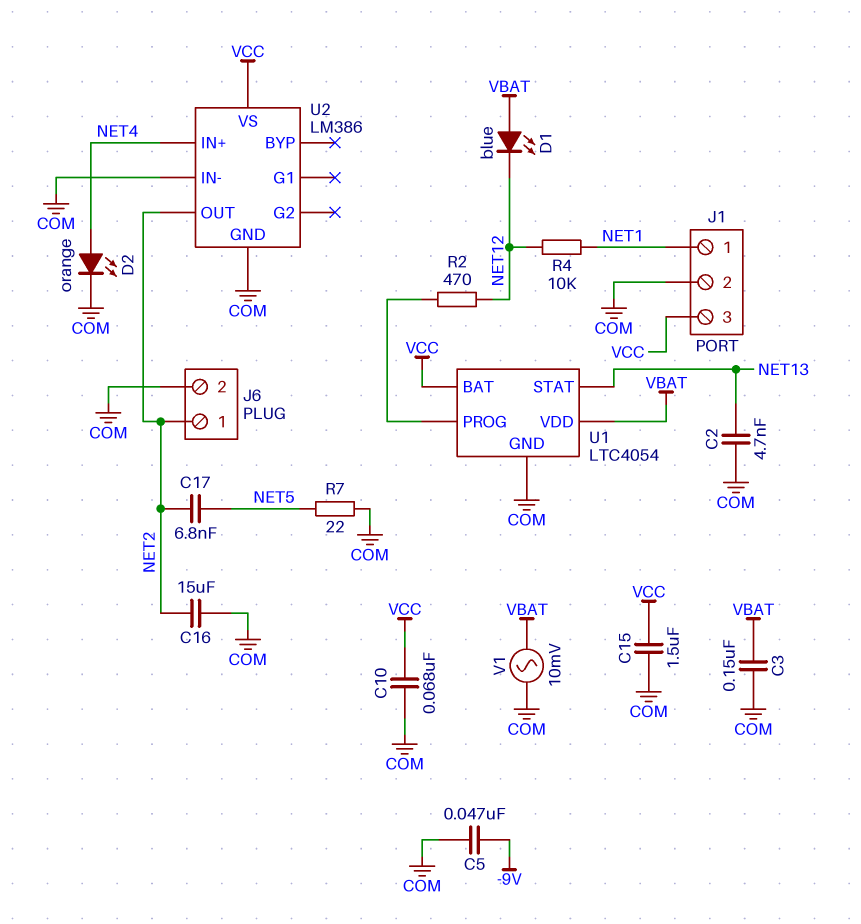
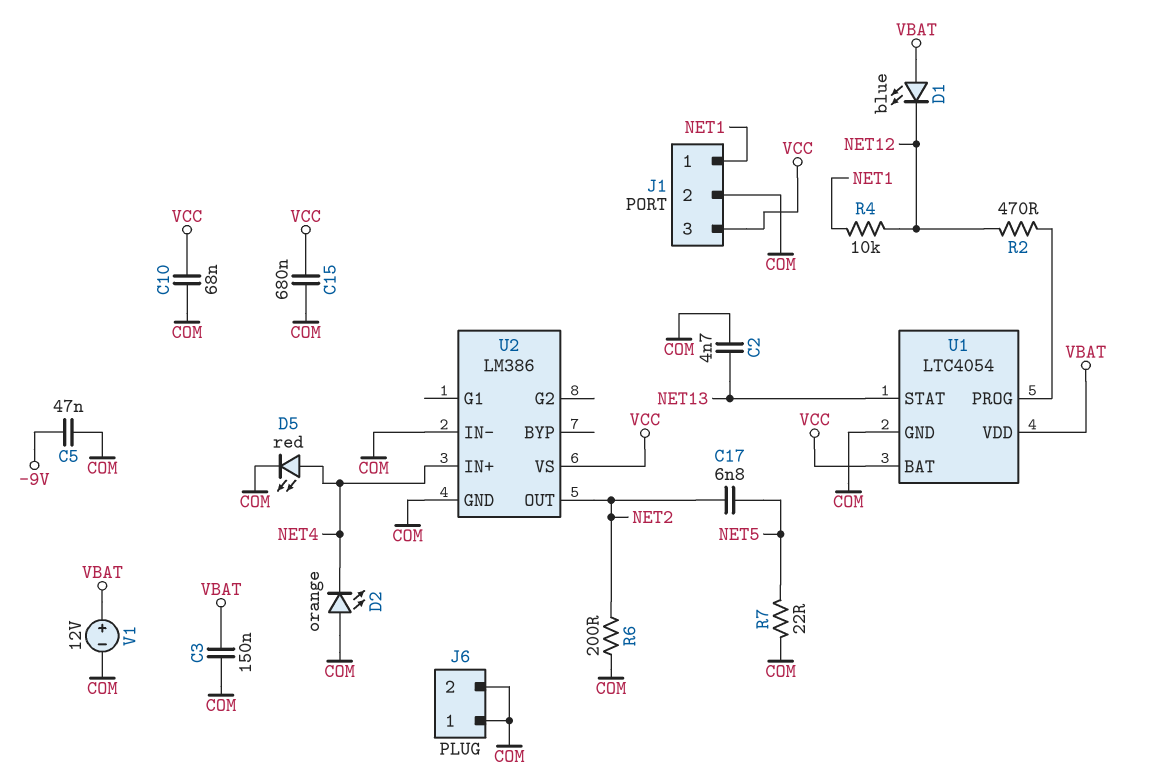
C15: 1.5uF (COM, VCC) -> 680nF (COM, VCC)
C16: 15uF (COM, NET2) -> none
D2: LED orange (A NET4, K COM) -> LED orange (A COM, K NET4)
D5: none -> LED red (A NET4, K COM)
J6 pin 1: NET2 -> COM
R6: none -> 200 (COM, NET2)
V1: AC 10mV (COM, VBAT) -> 12V (plus VBAT, minus COM)

